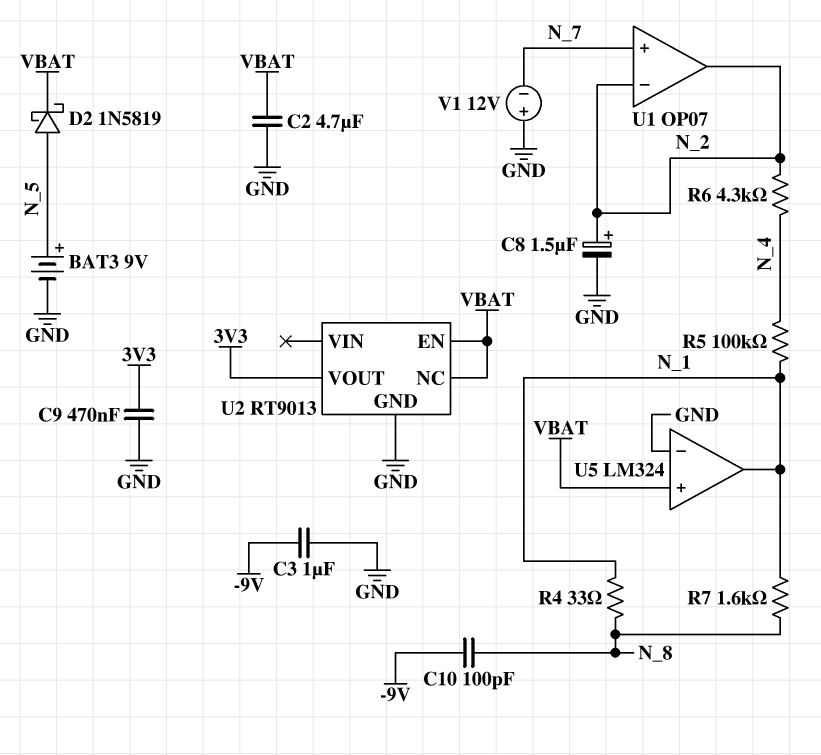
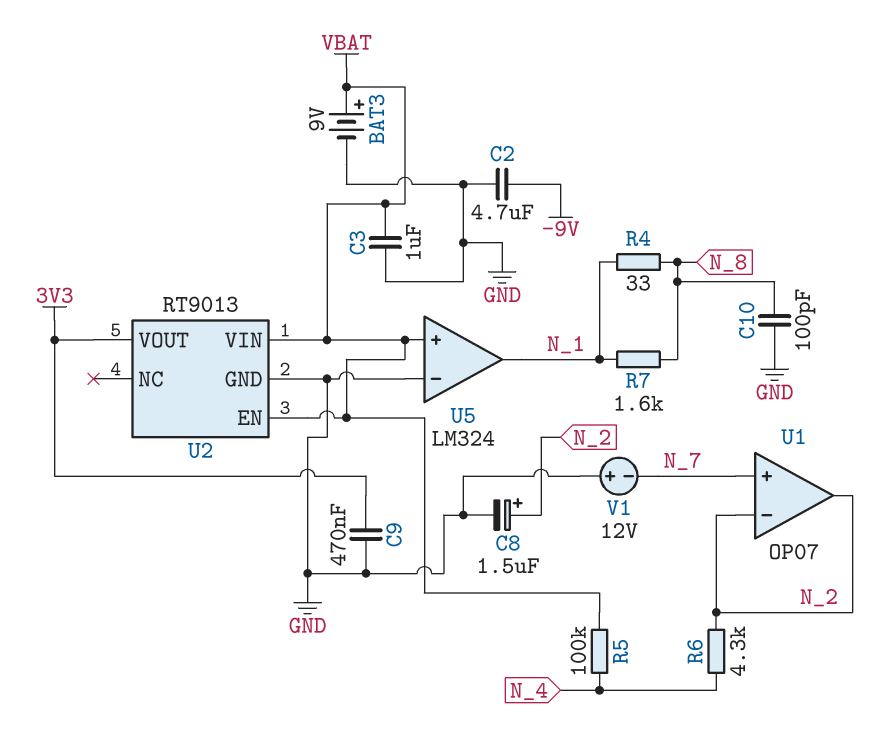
BAT3: 9V (plus N_5, minus GND) -> 9V (plus VBAT, minus GND)
C2: 4.7uF (GND, VBAT) -> 4.7uF (-9V, GND)
C3: 1uF (-9V, GND) -> 1uF (GND, VBAT)
C10: 100pF (-9V, N_8) -> 100pF (GND, N_8)
D2: schottky 1N5819 (A N_5, K VBAT) -> none
R5: 100k (N_1, N_4) -> 100k (N_4, VBAT)
U2 pin NC: VBAT -> none
U2 pin VIN: none -> VBAT

